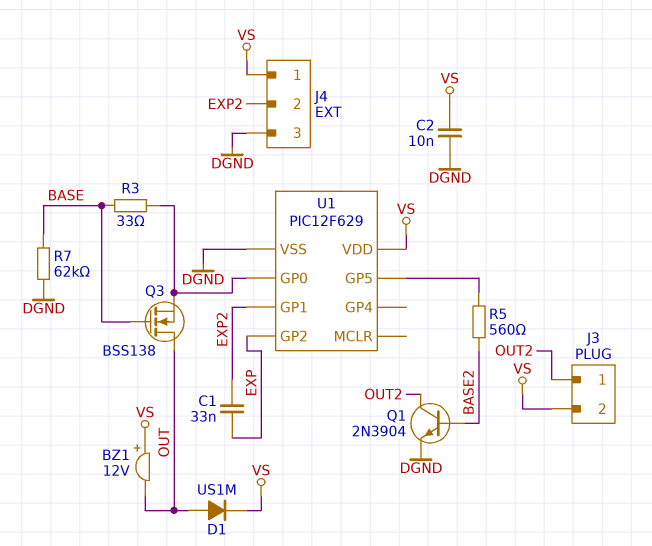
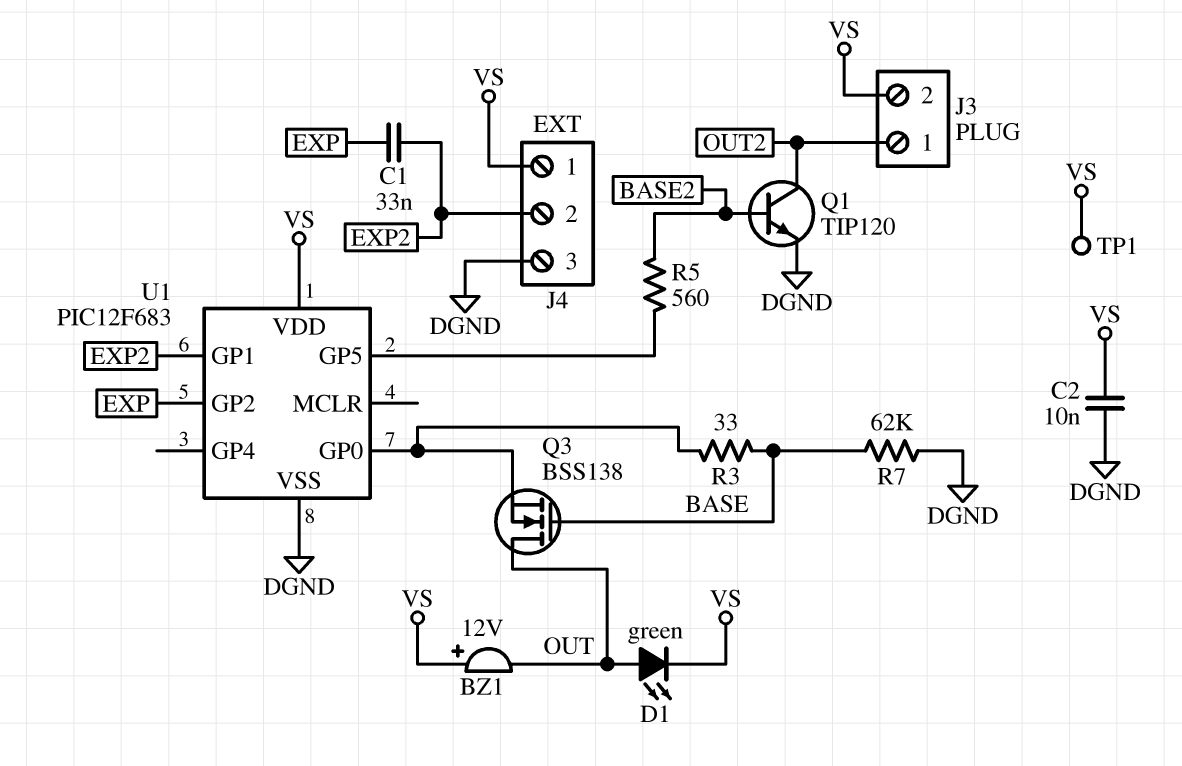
D1: diode US1M (A OUT, K VS) -> LED green (A OUT, K VS)
Q1: NPN 2N3904 (B BASE2, C OUT2, E DGND) -> NPN TIP120 (B BASE2, C OUT2, E DGND)
TP1: none -> test point (VS)
U1: PIC12F629 -> PIC12F683

